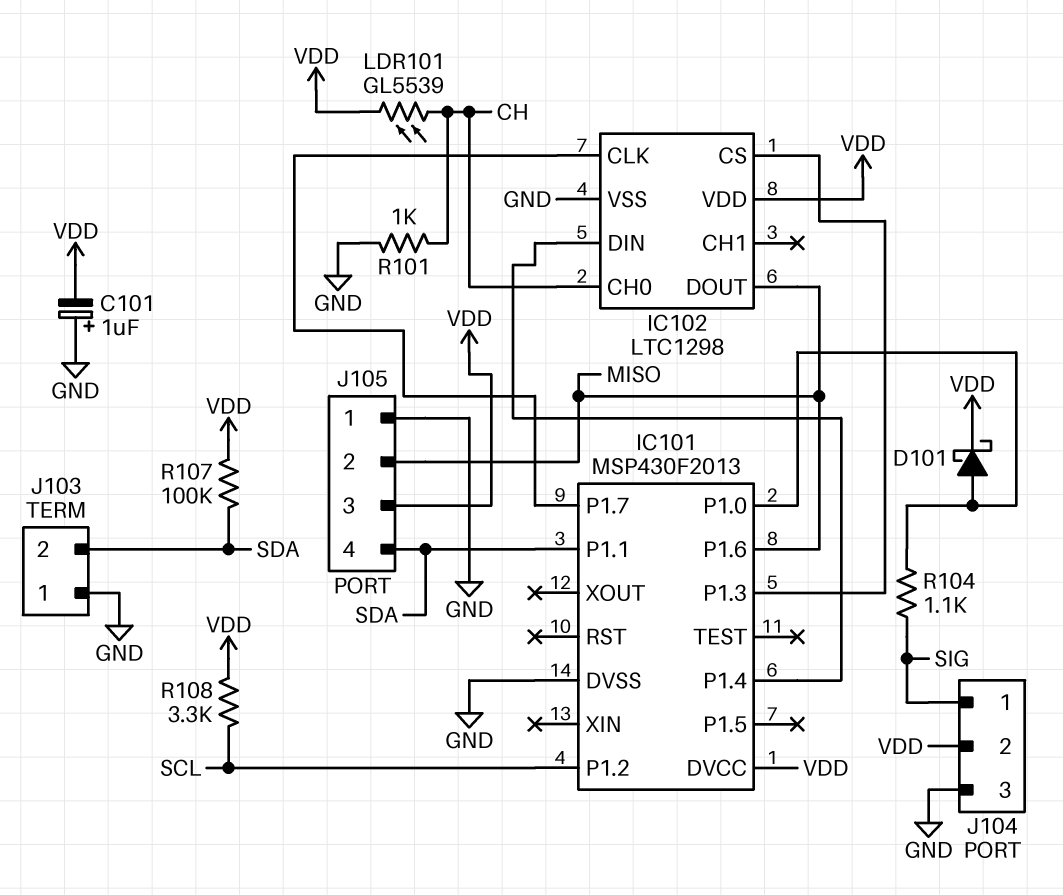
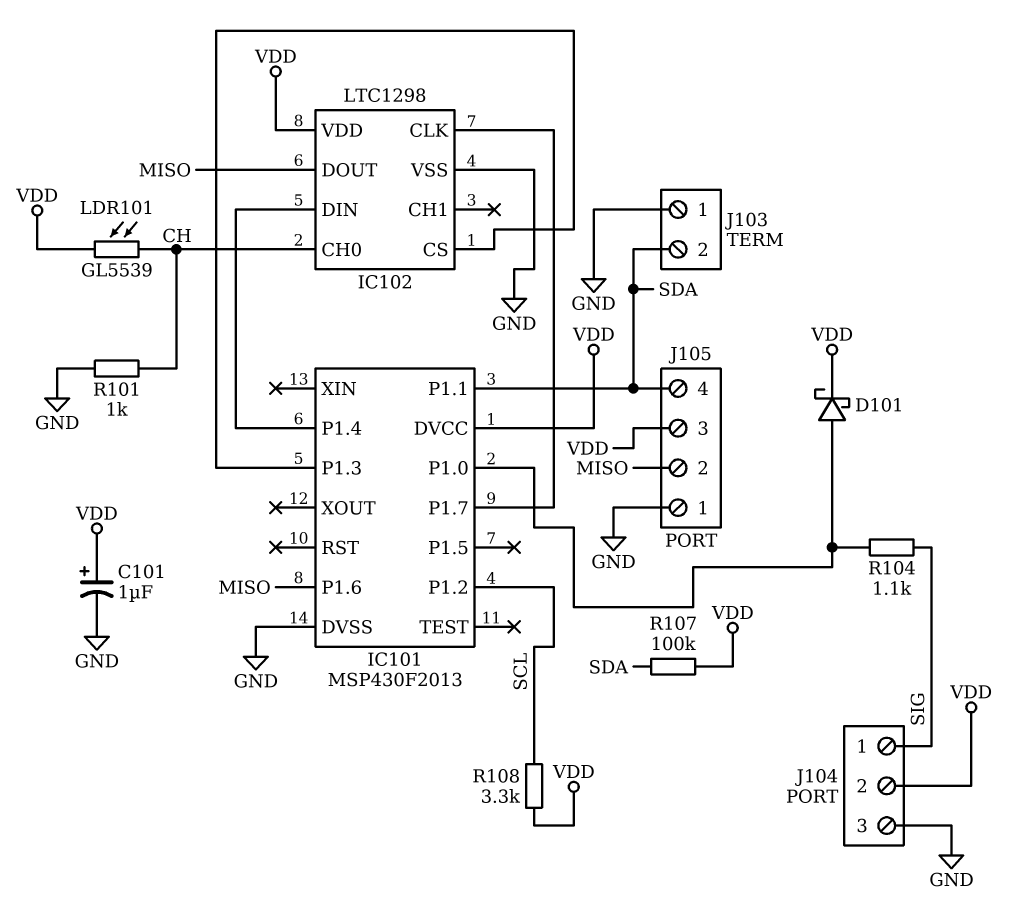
C101: 1uF (plus GND, minus VDD) -> 1uF (plus VDD, minus GND)

